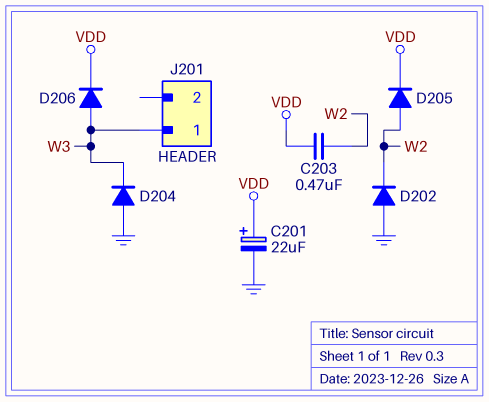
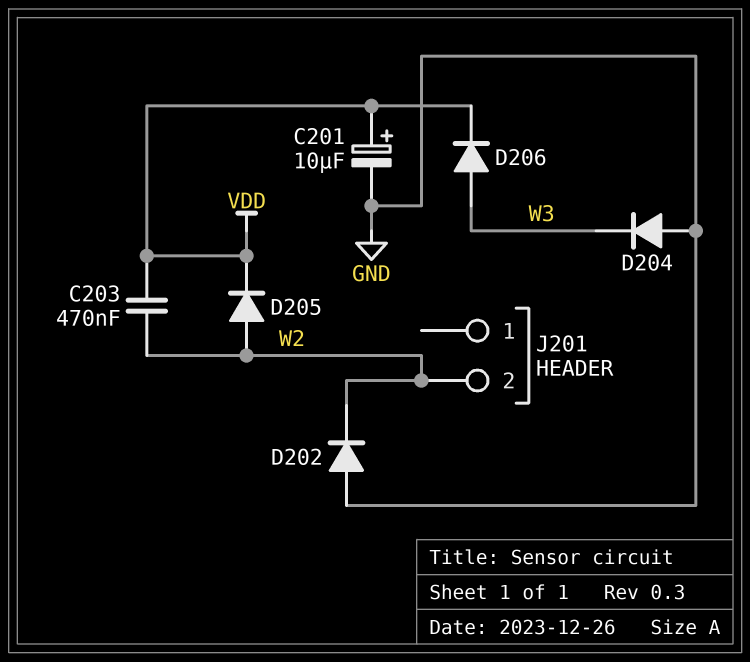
C201: 22uF (plus VDD, minus GND) -> 10uF (plus VDD, minus GND)
J201 pin 1: W3 -> none
J201 pin 2: none -> W2

